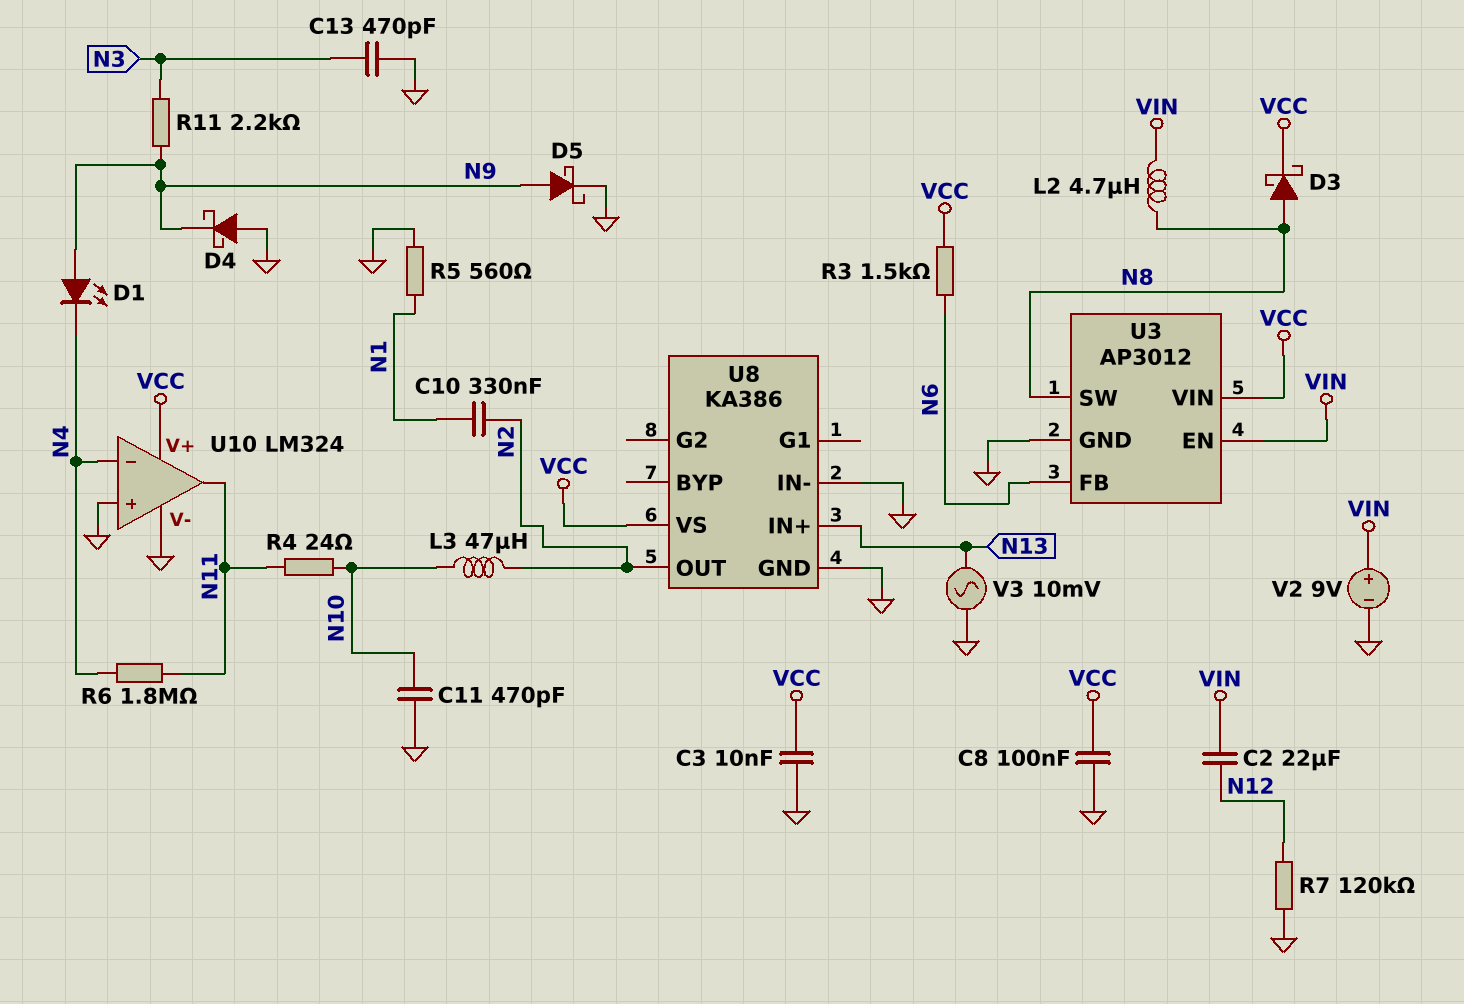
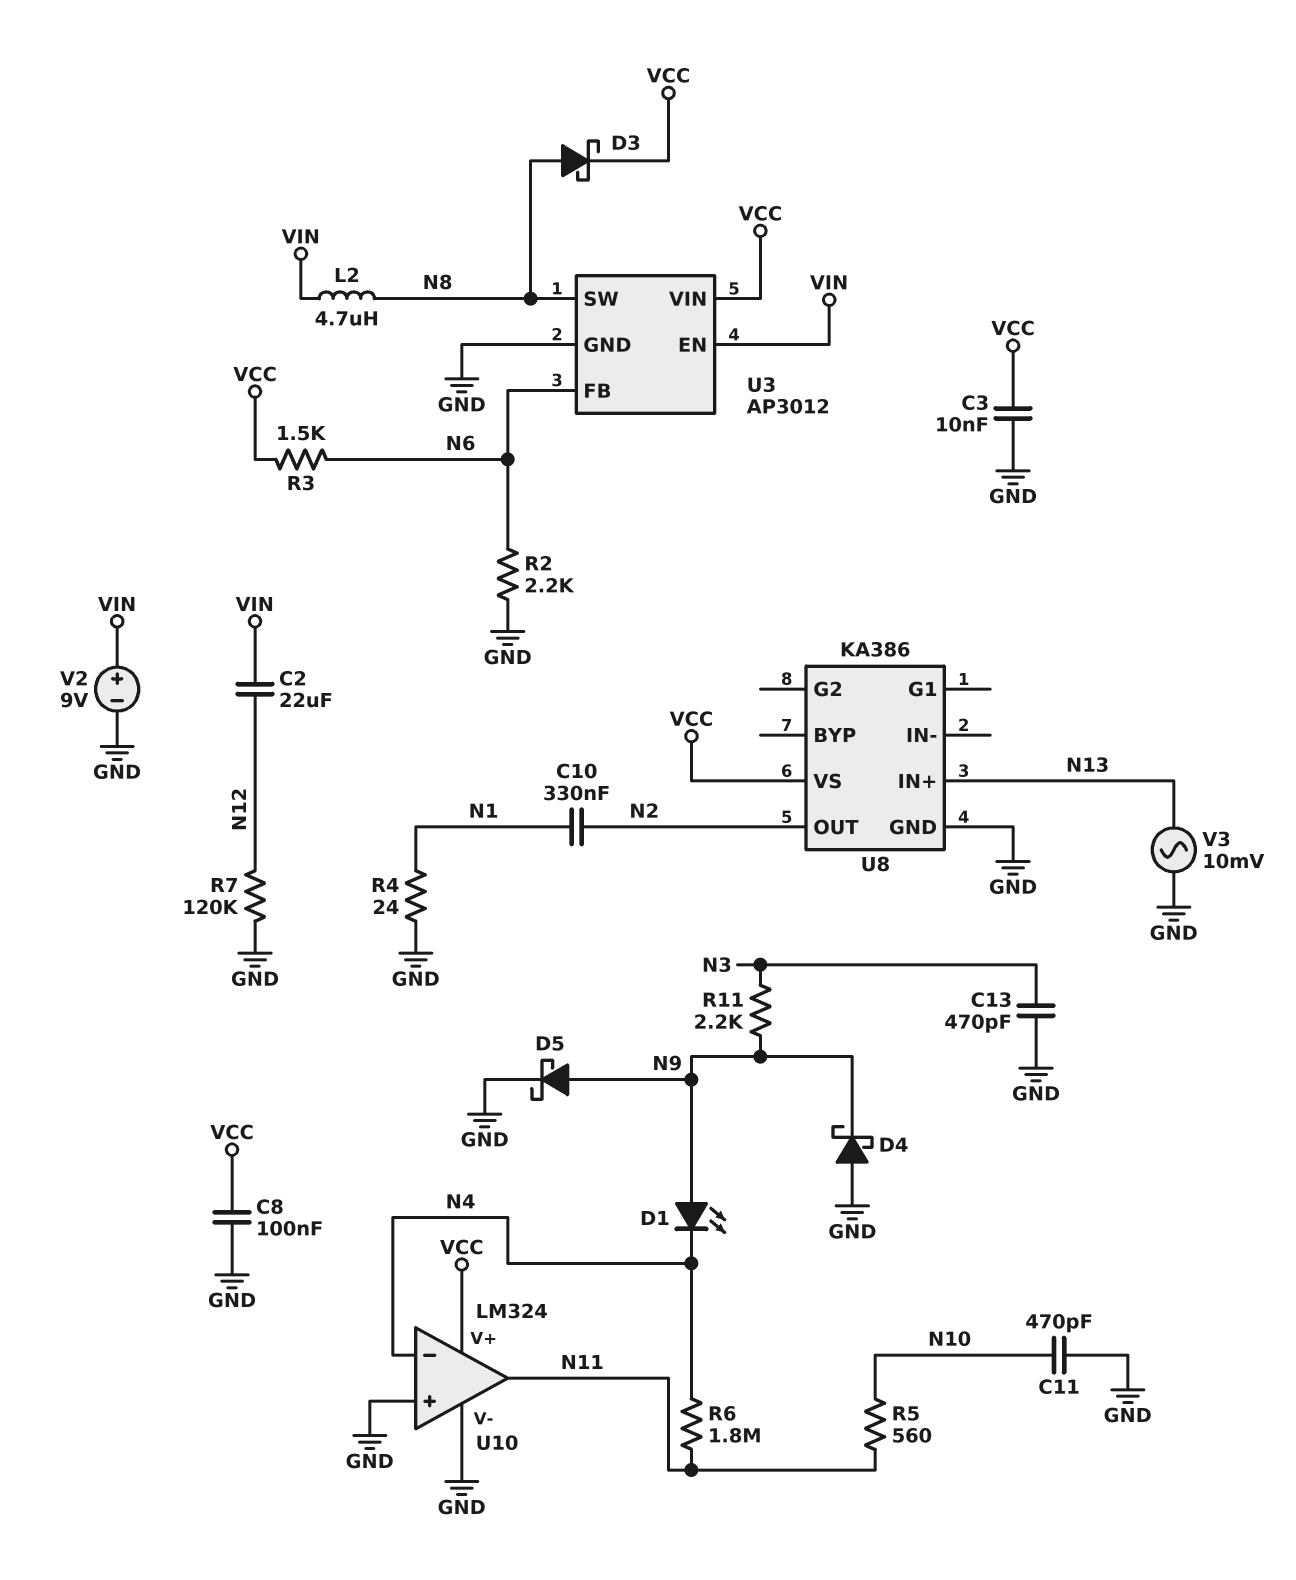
L3: 47uH (N2, N10) -> none
R2: none -> 2.2k (GND, N6)
R4: 24 (N10, N11) -> 24 (GND, N1)
R5: 560 (GND, N1) -> 560 (N10, N11)
U8 pin IN-: GND -> none

